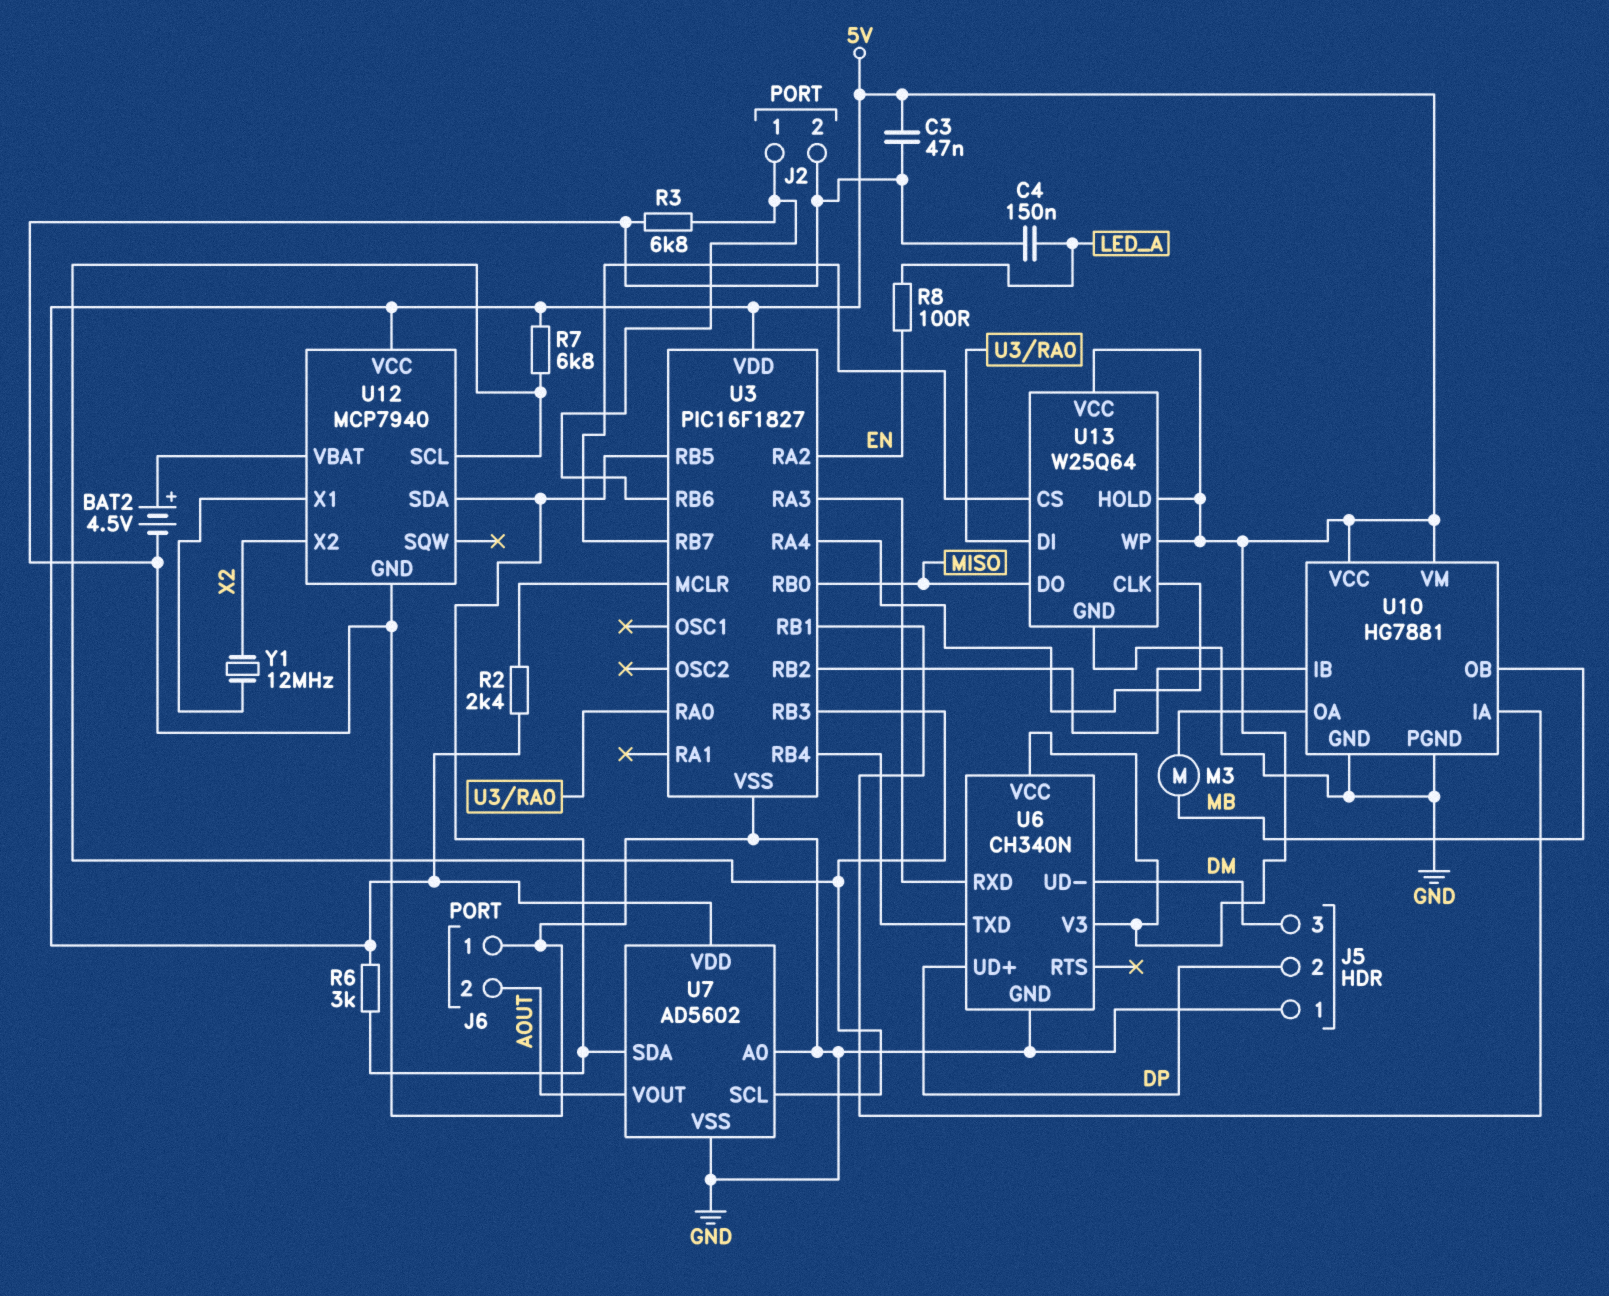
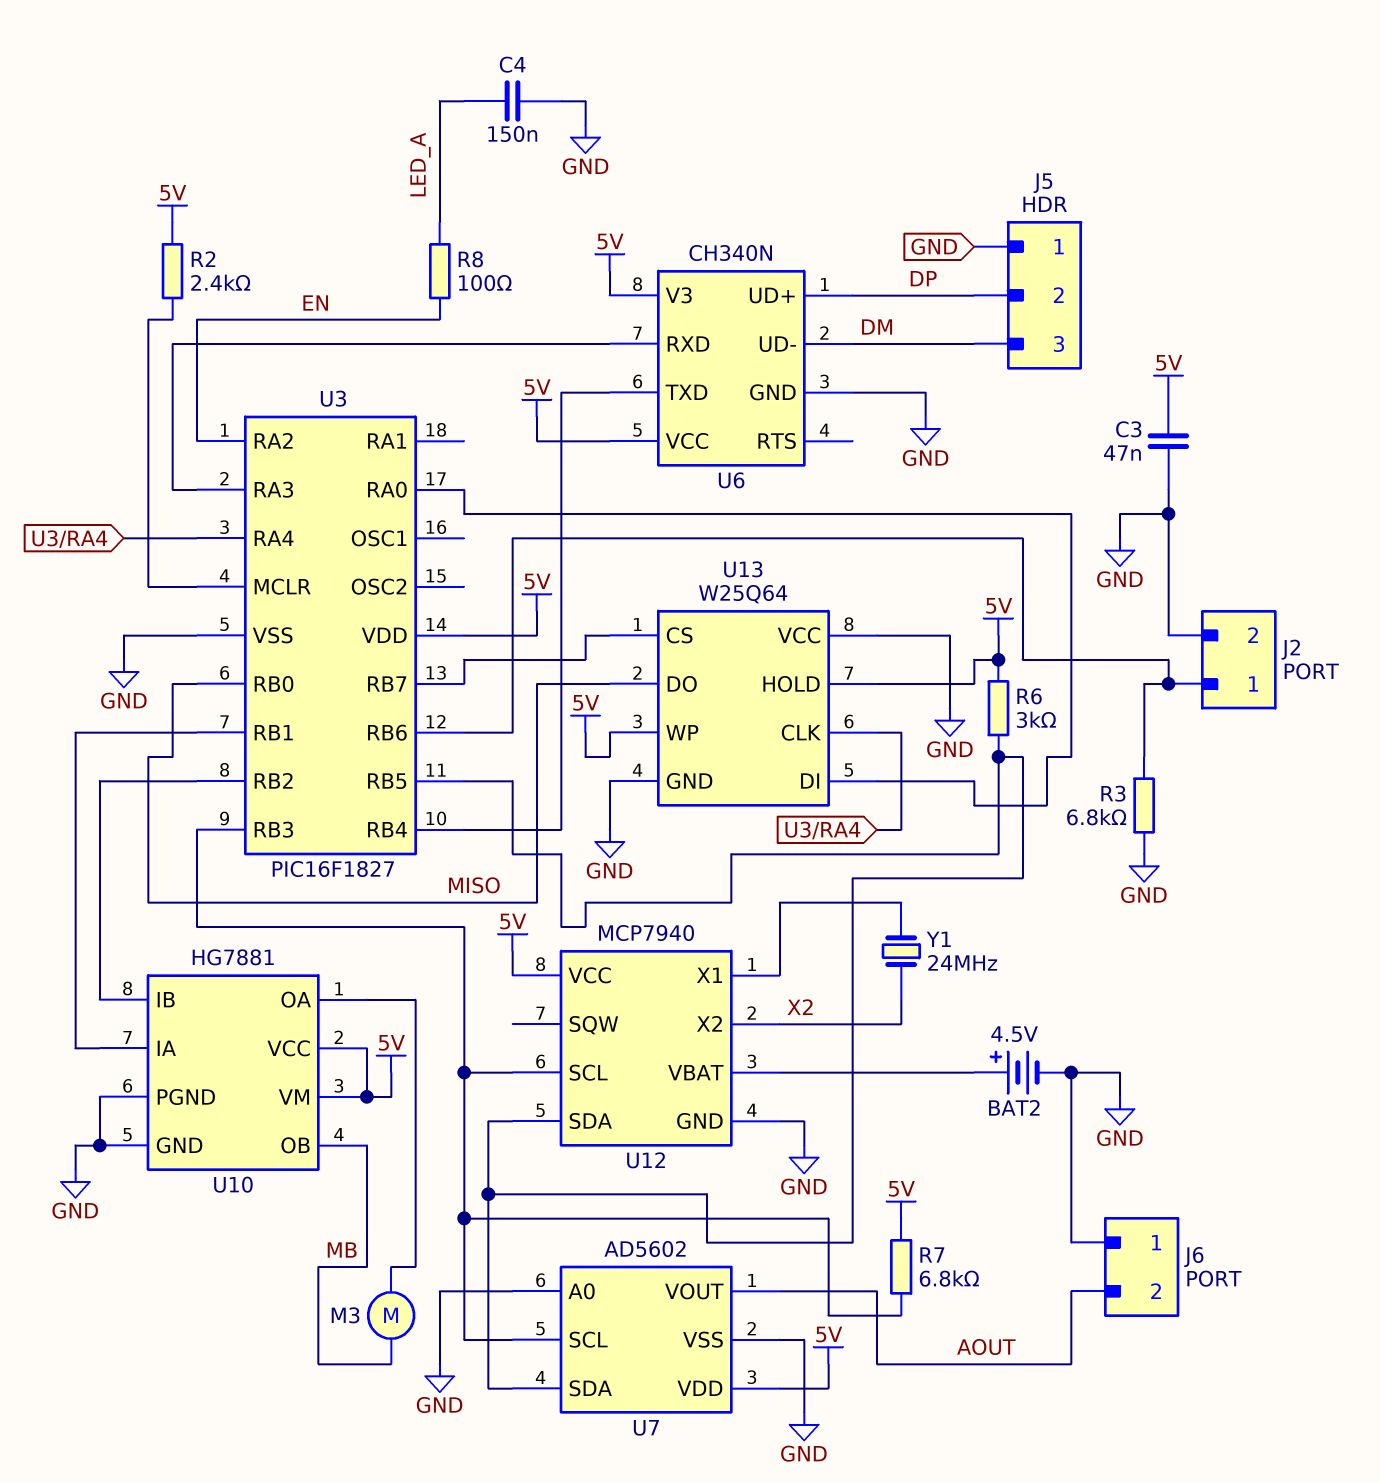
U13 pin VCC: 5V -> GND
Y1: 12MHz (U12/X1, X2) -> 24MHz (U12/X1, X2)

